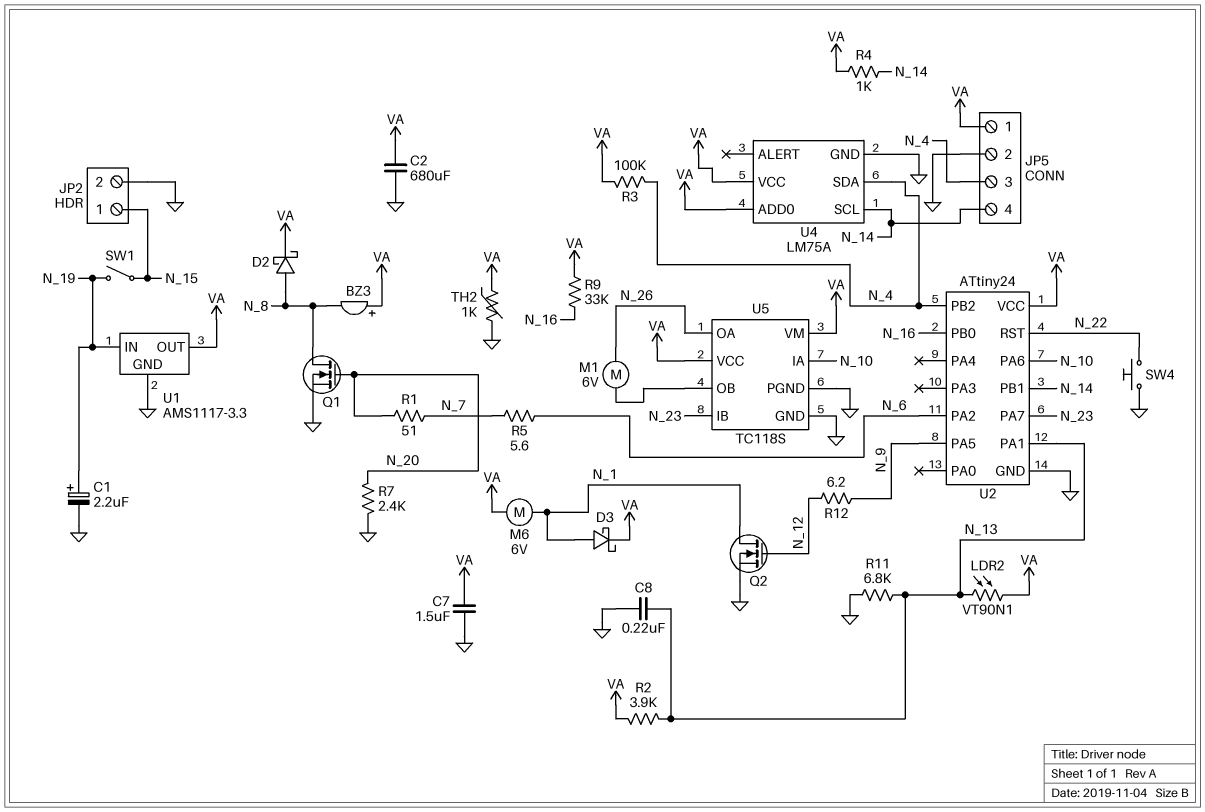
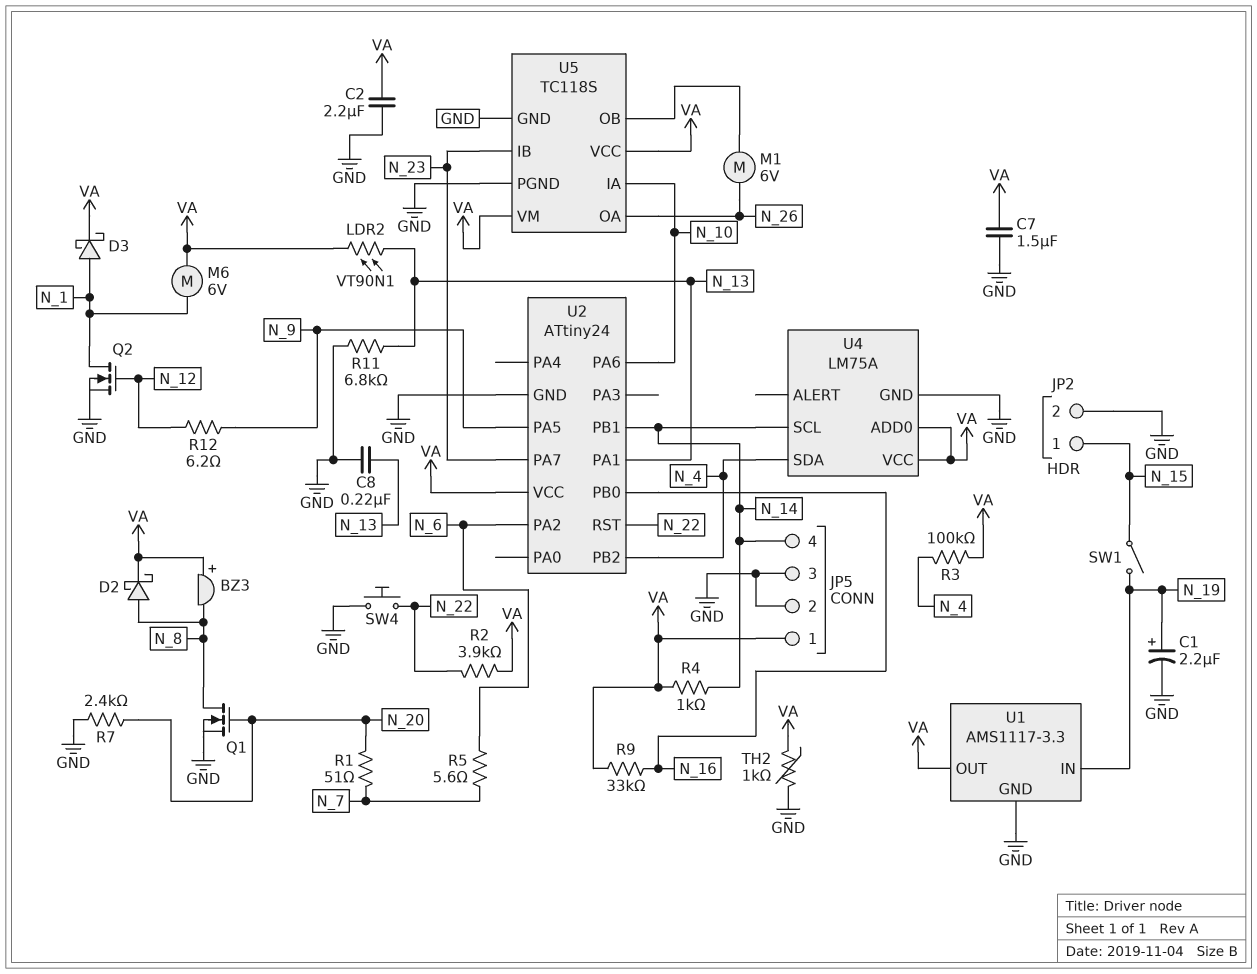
C2: 680uF (GND, VA) -> 2.2uF (GND, VA)
JP5 pin 3: N_4 -> GND
R2: 3.9k (N_13, VA) -> 3.9k (N_22, VA)

